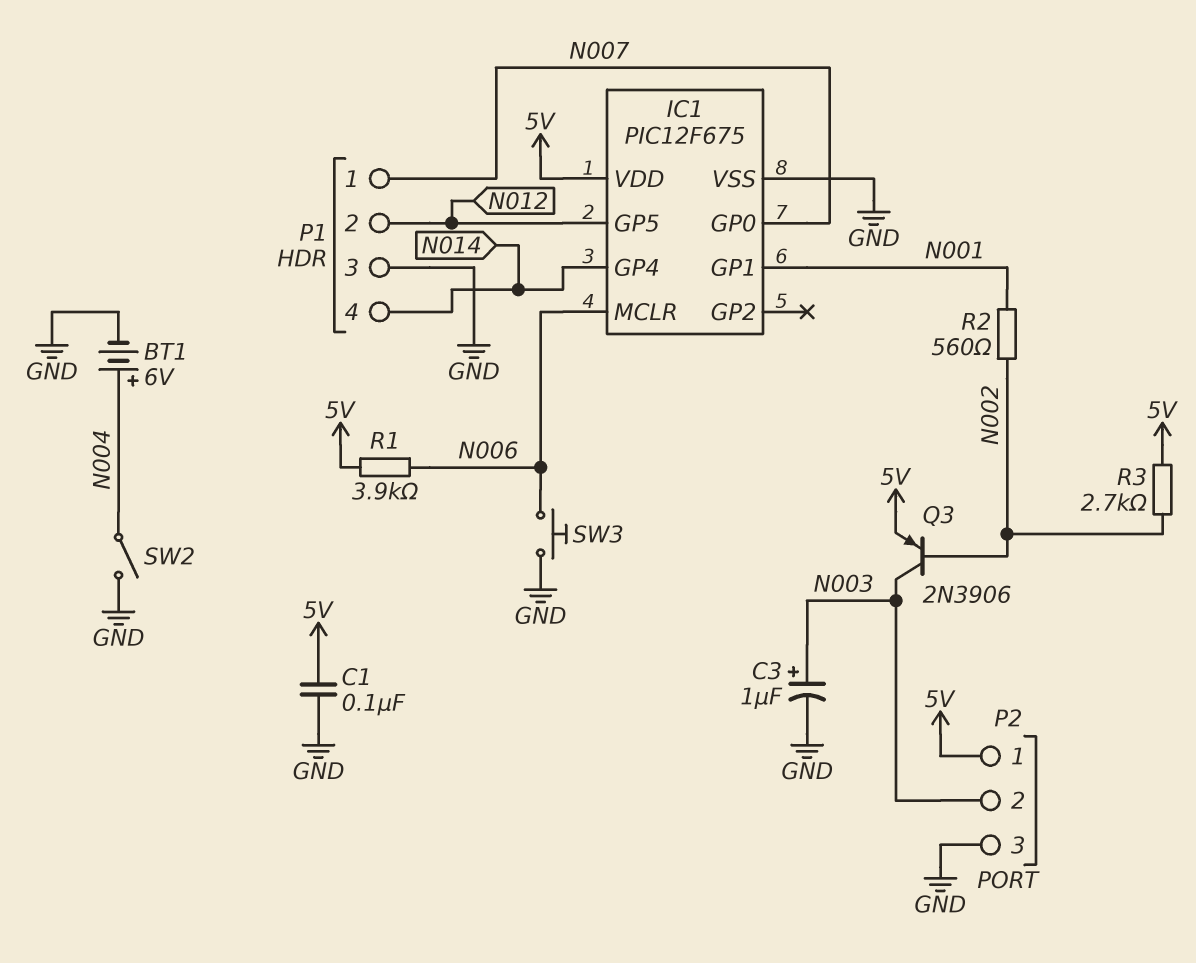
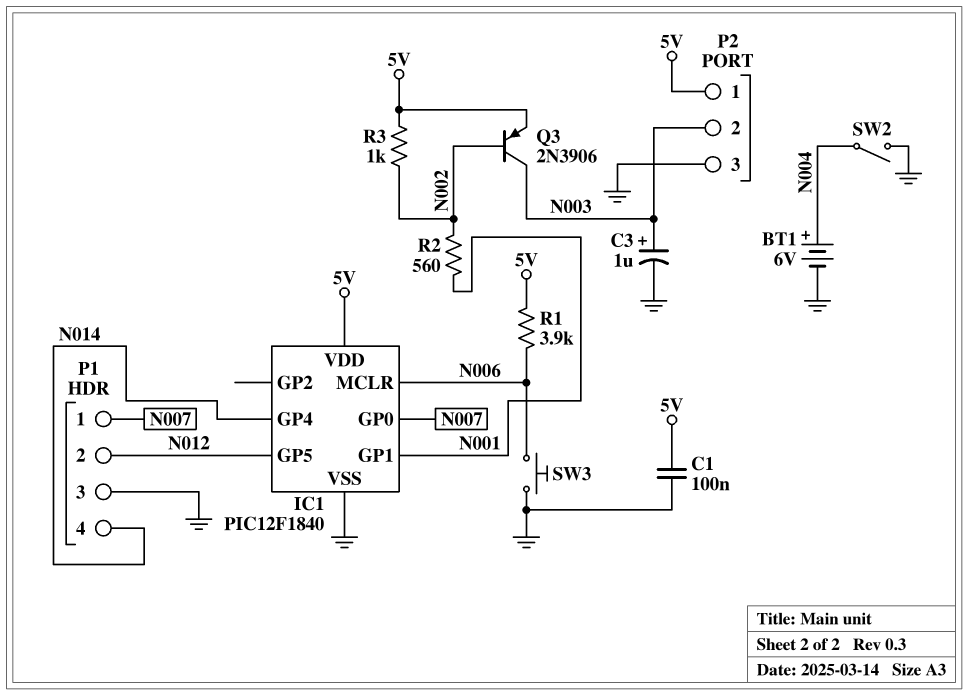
IC1: PIC12F675 -> PIC12F1840
R3: 2.7k (5V, N002) -> 1k (5V, N002)

